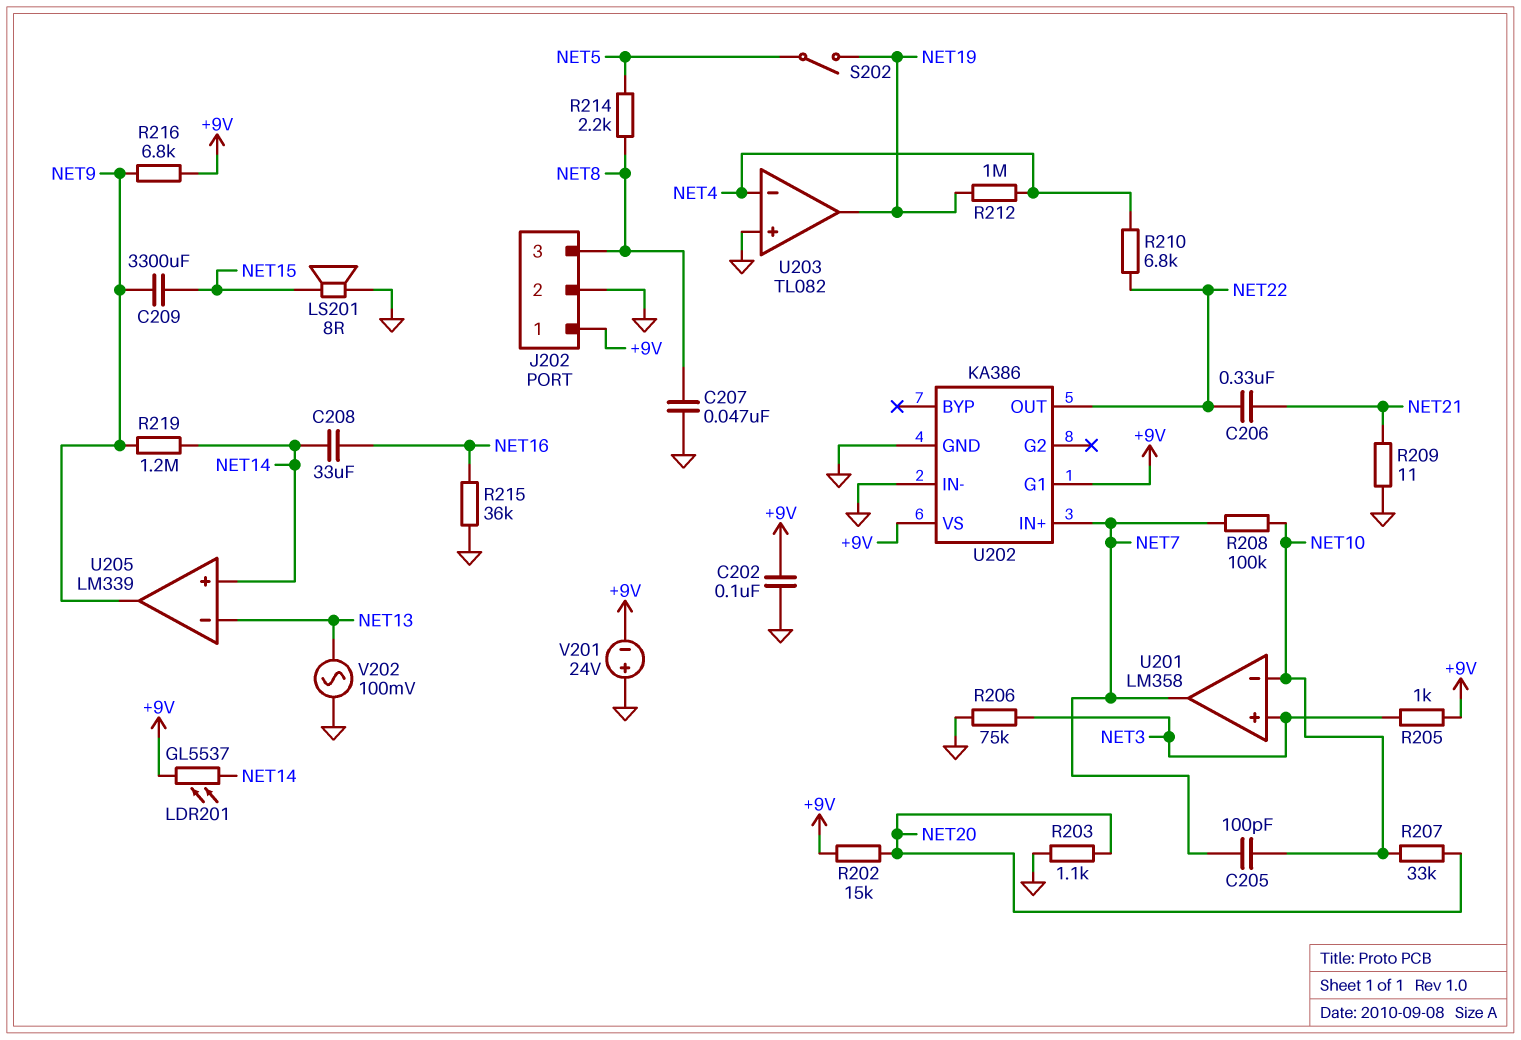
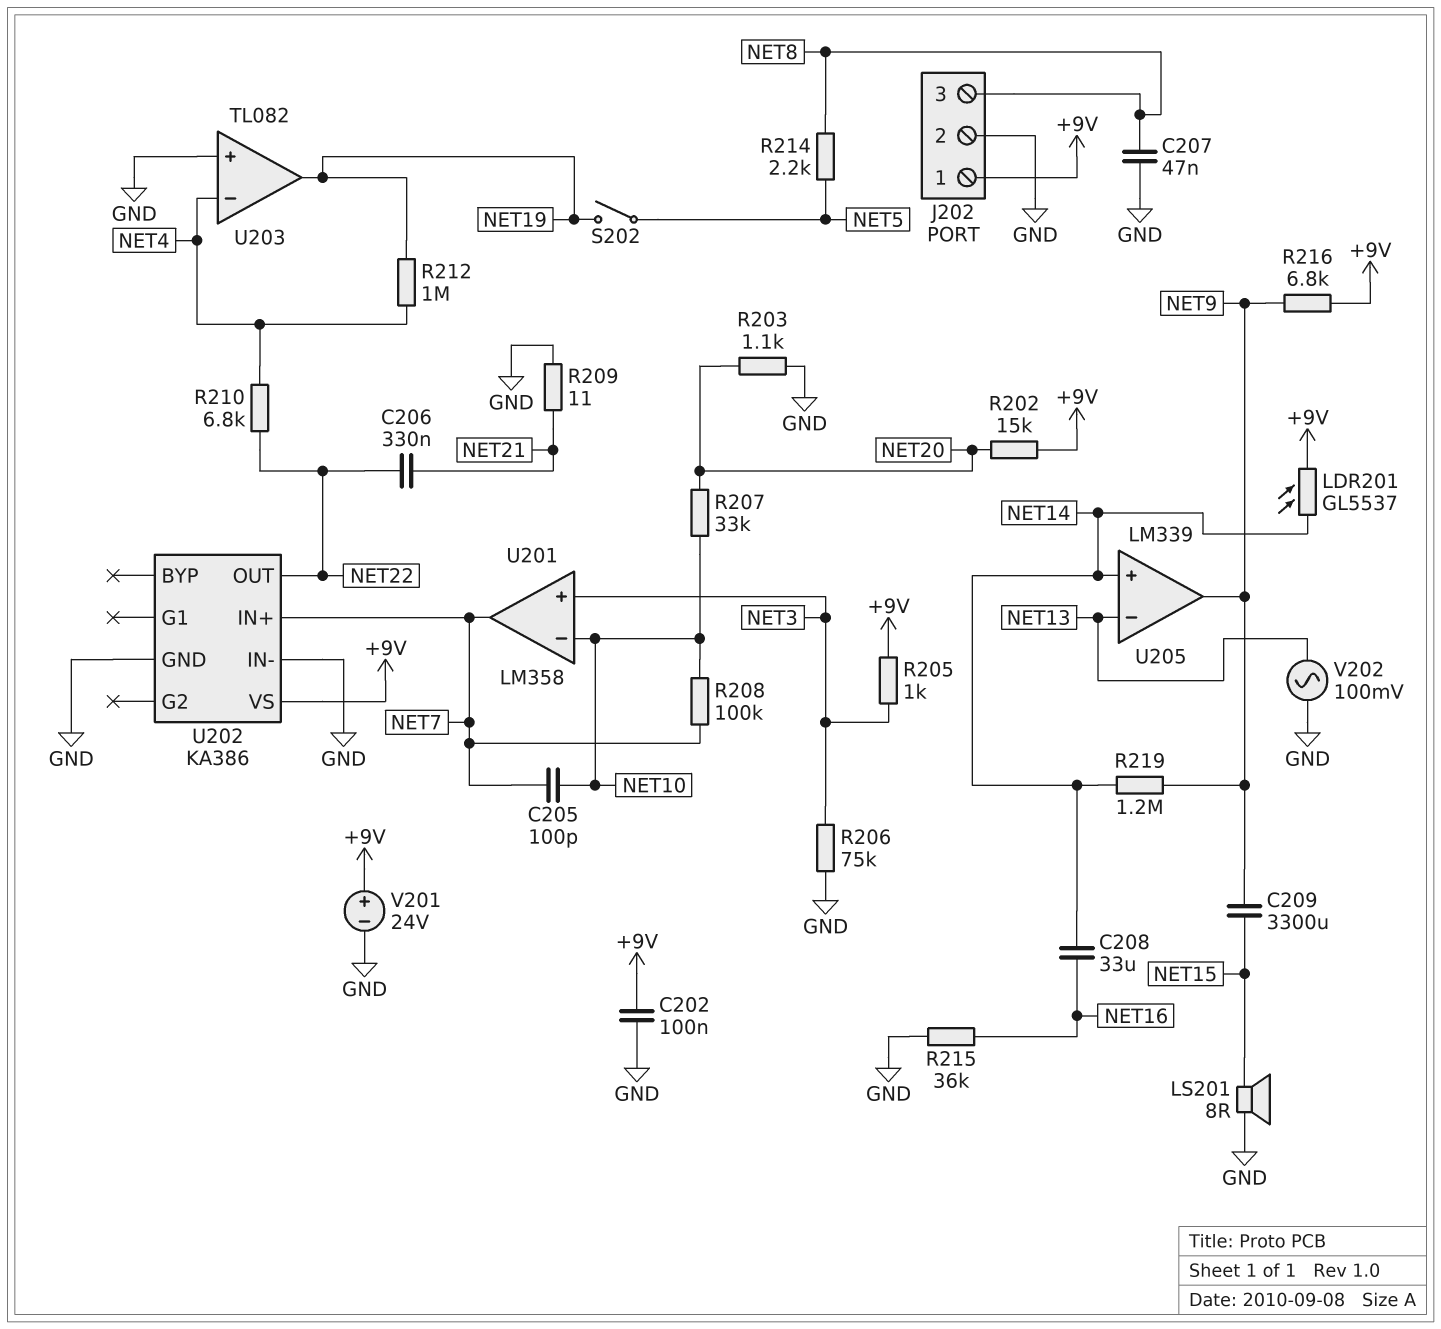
U202 pin G1: +9V -> none
V201: 24V (plus GND, minus +9V) -> 24V (plus +9V, minus GND)

